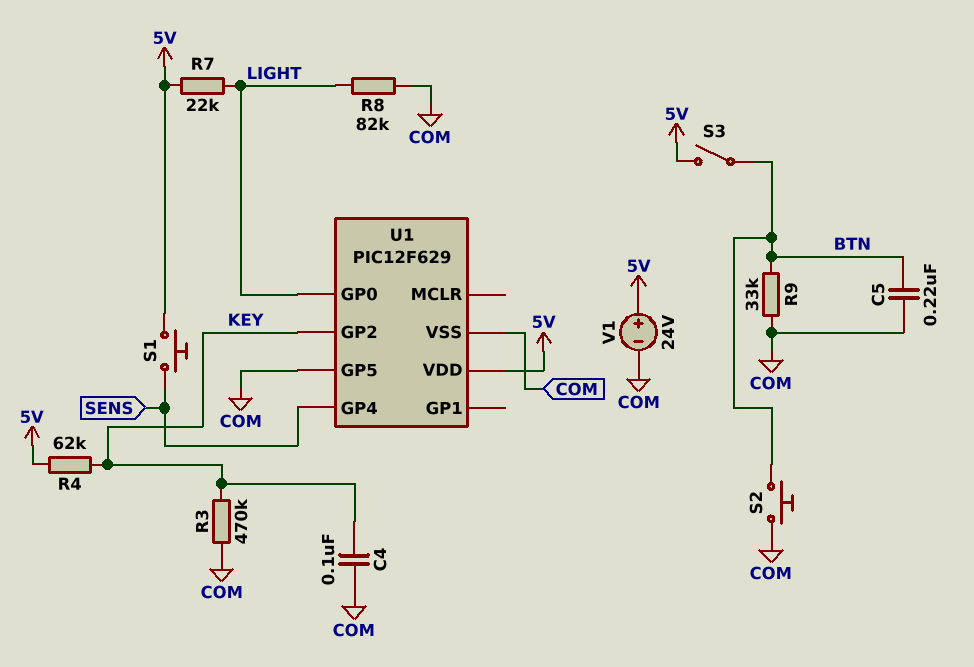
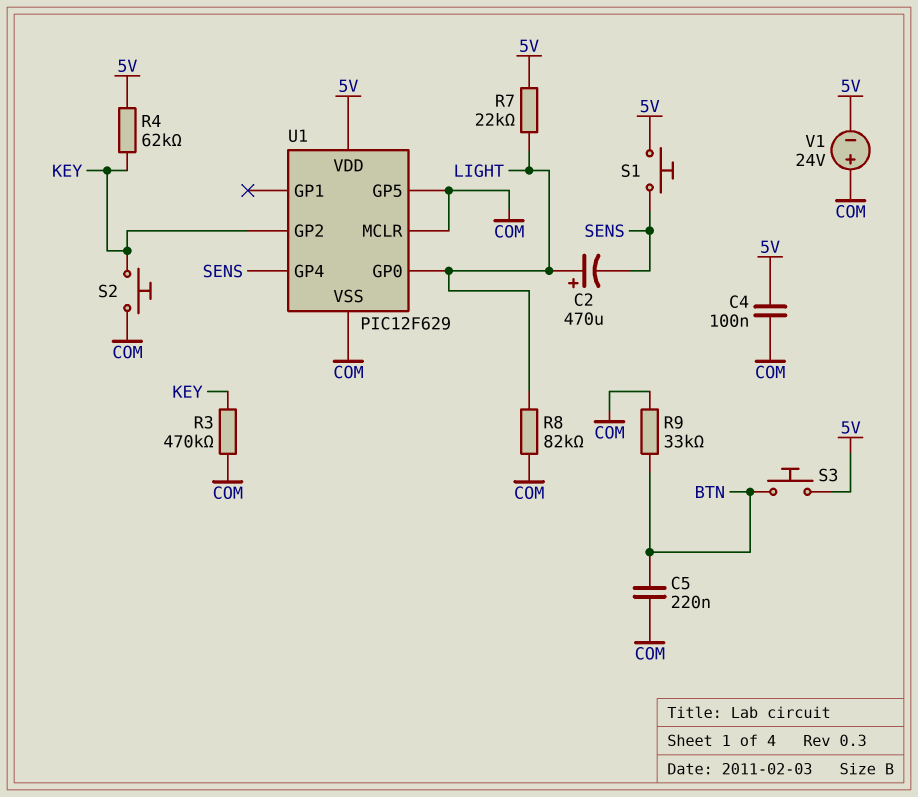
C2: none -> 470uF (plus LIGHT, minus SENS)
C4: 100nF (COM, KEY) -> 100nF (5V, COM)
S2: button (BTN, COM) -> button (COM, KEY)
S3: switch (5V, BTN) -> button (5V, BTN)
U1 pin MCLR: none -> COM
V1: 24V (plus 5V, minus COM) -> 24V (plus COM, minus 5V)

